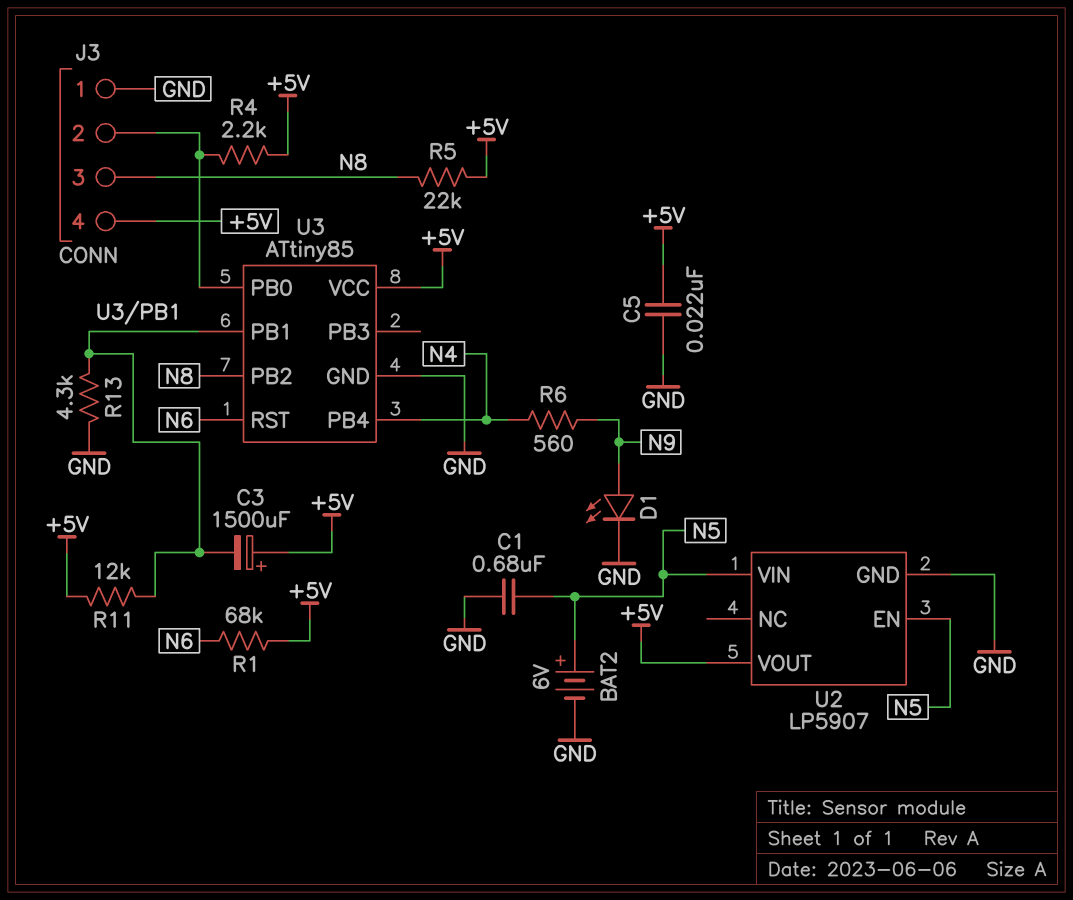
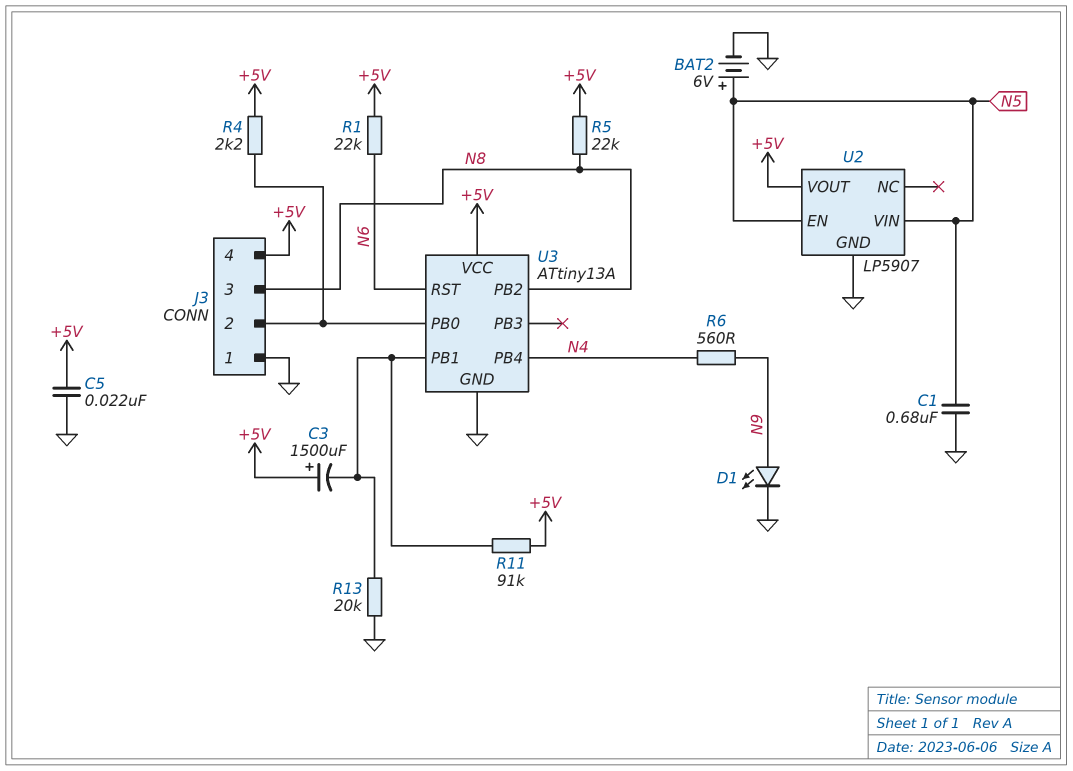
R1: 68k (+5V, N6) -> 22k (+5V, N6)
R11: 12k (+5V, U3/PB1) -> 91k (+5V, U3/PB1)
R13: 4.3k (GND, U3/PB1) -> 20k (GND, U3/PB1)
U3: ATtiny85 -> ATtiny13A

